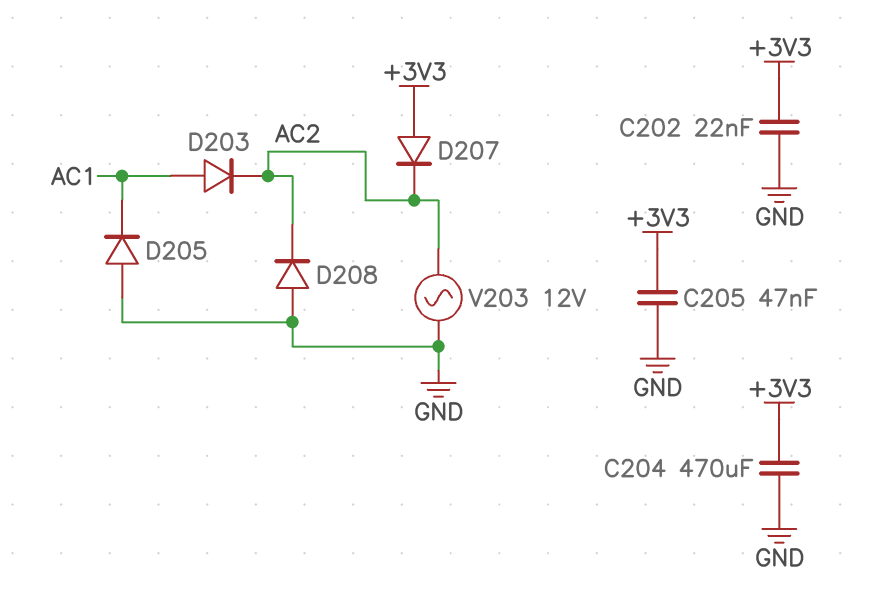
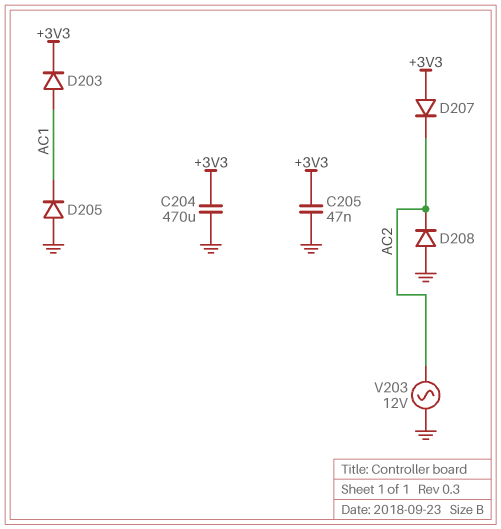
C202: 22nF (+3V3, GND) -> none
D203: diode (A AC1, K AC2) -> diode (A AC1, K +3V3)

